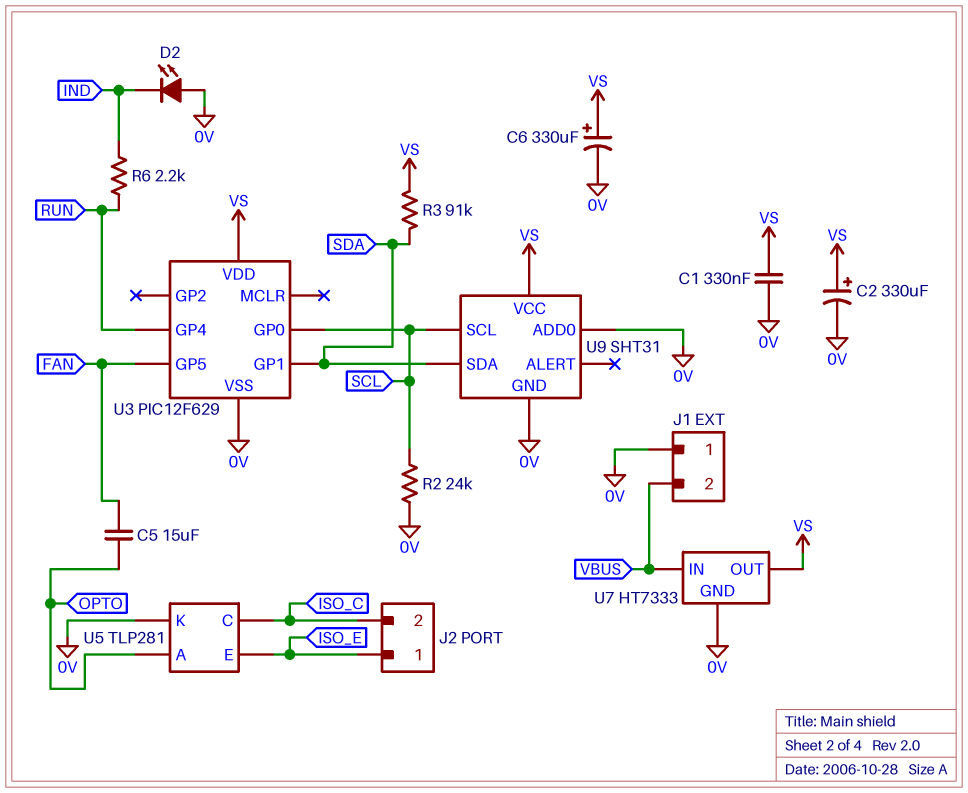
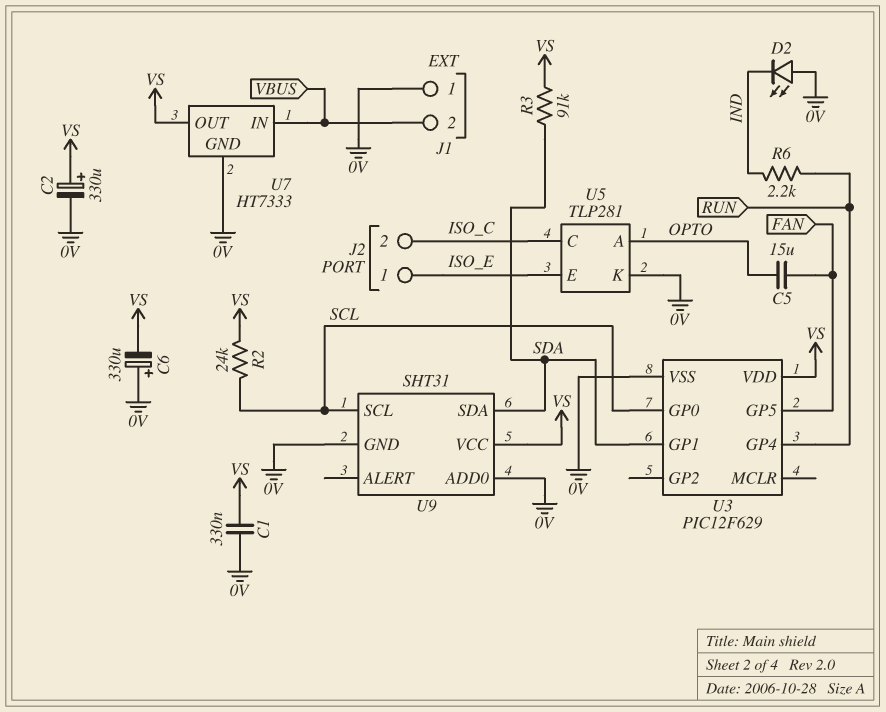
C6: 330uF (plus VS, minus 0V) -> 330uF (plus 0V, minus VS)
R2: 24k (0V, SCL) -> 24k (SCL, VS)

